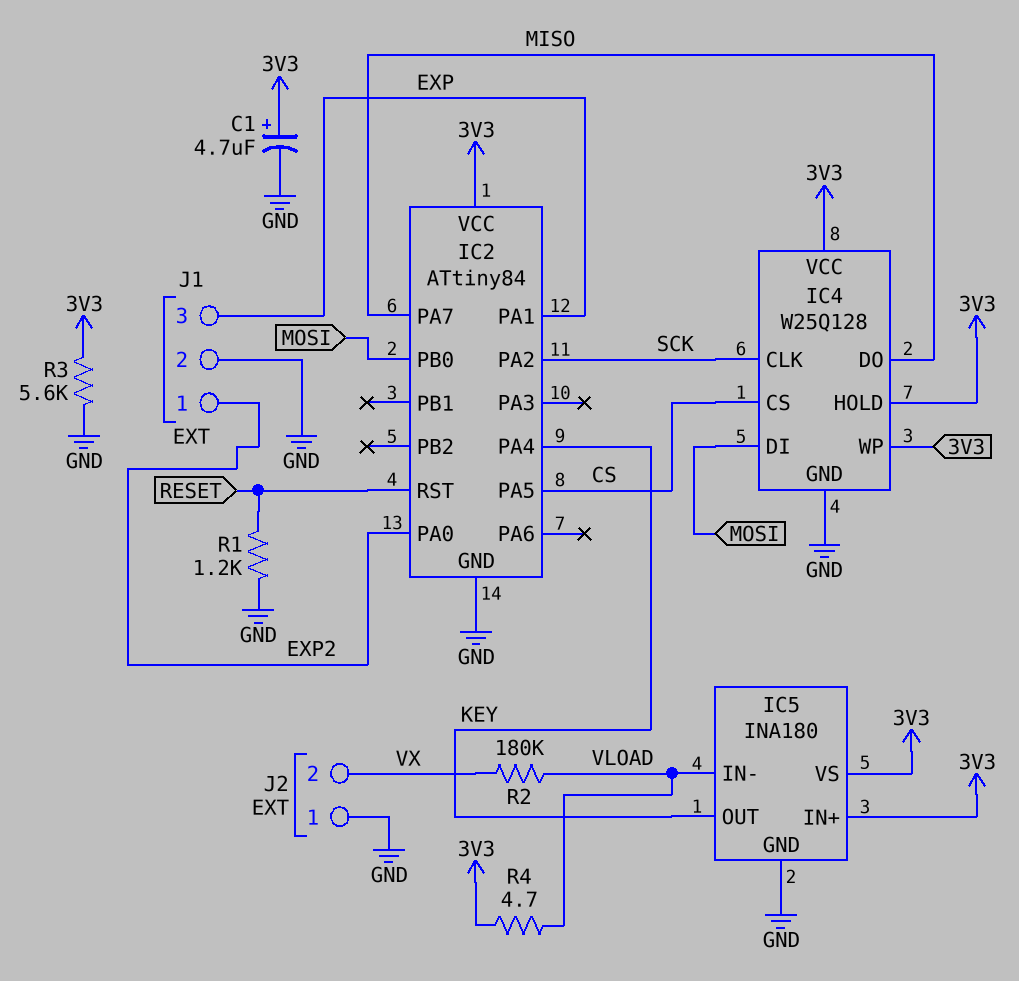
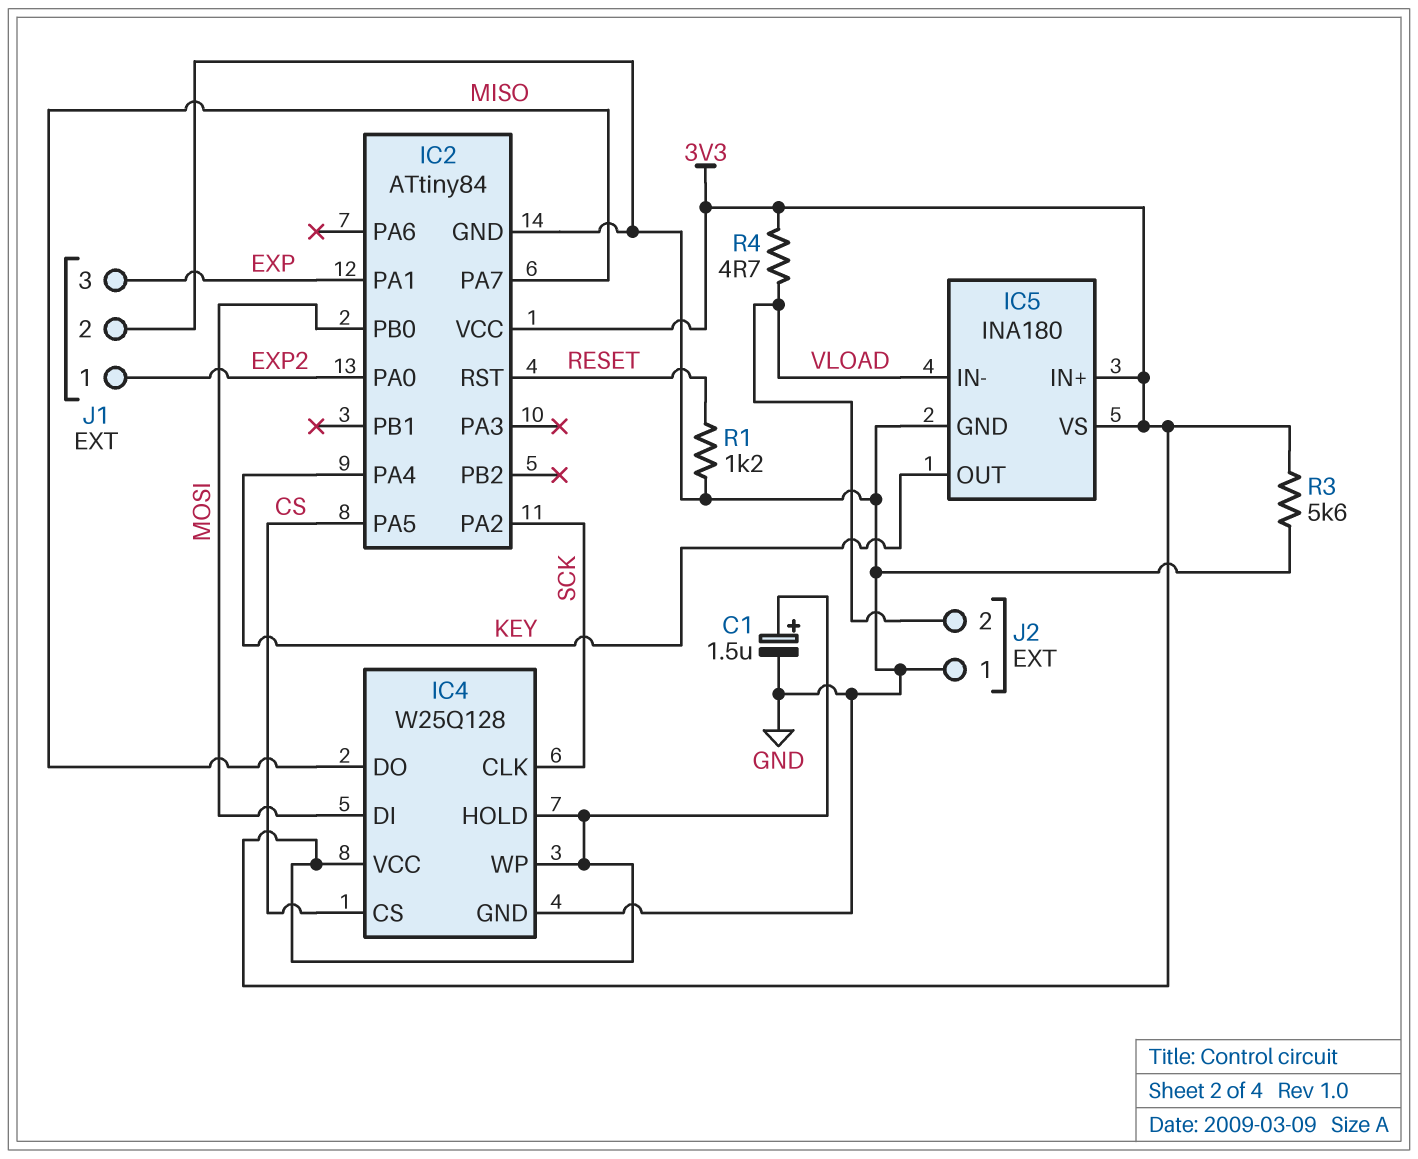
C1: 4.7uF (plus 3V3, minus GND) -> 1.5uF (plus 3V3, minus GND)
J2 pin 2: VX -> VLOAD
R2: 180k (VLOAD, VX) -> none

